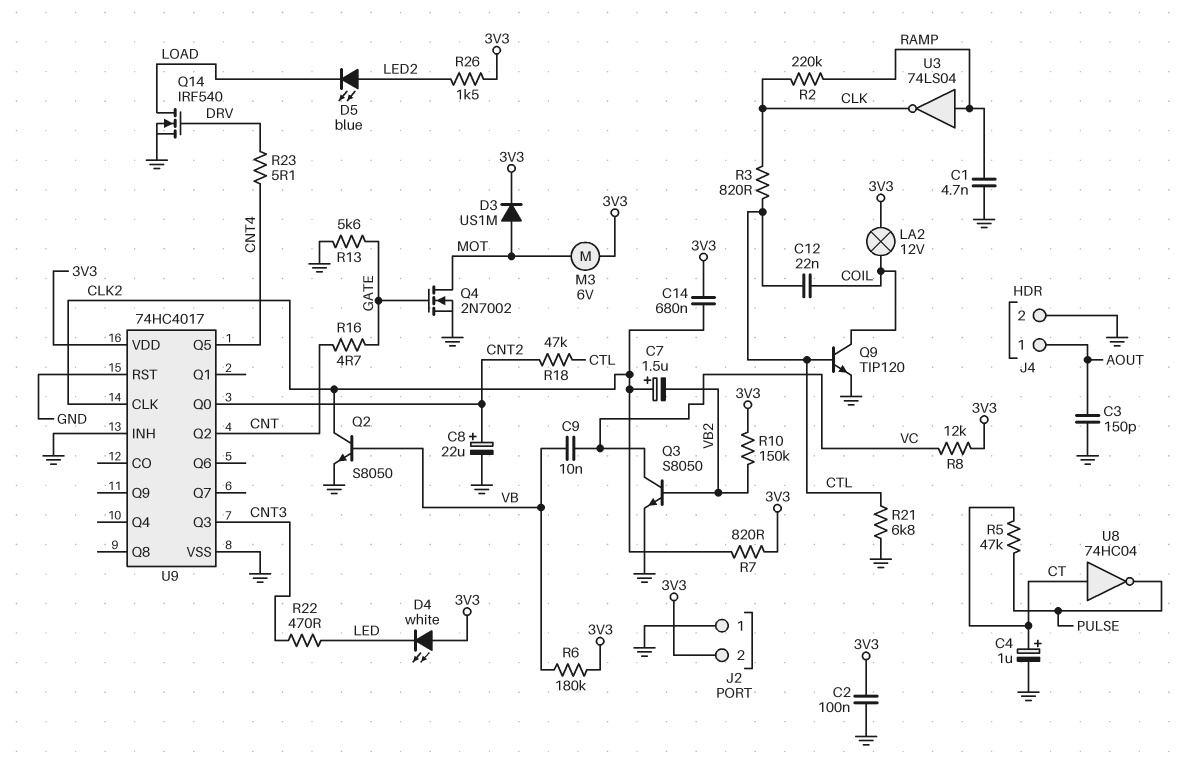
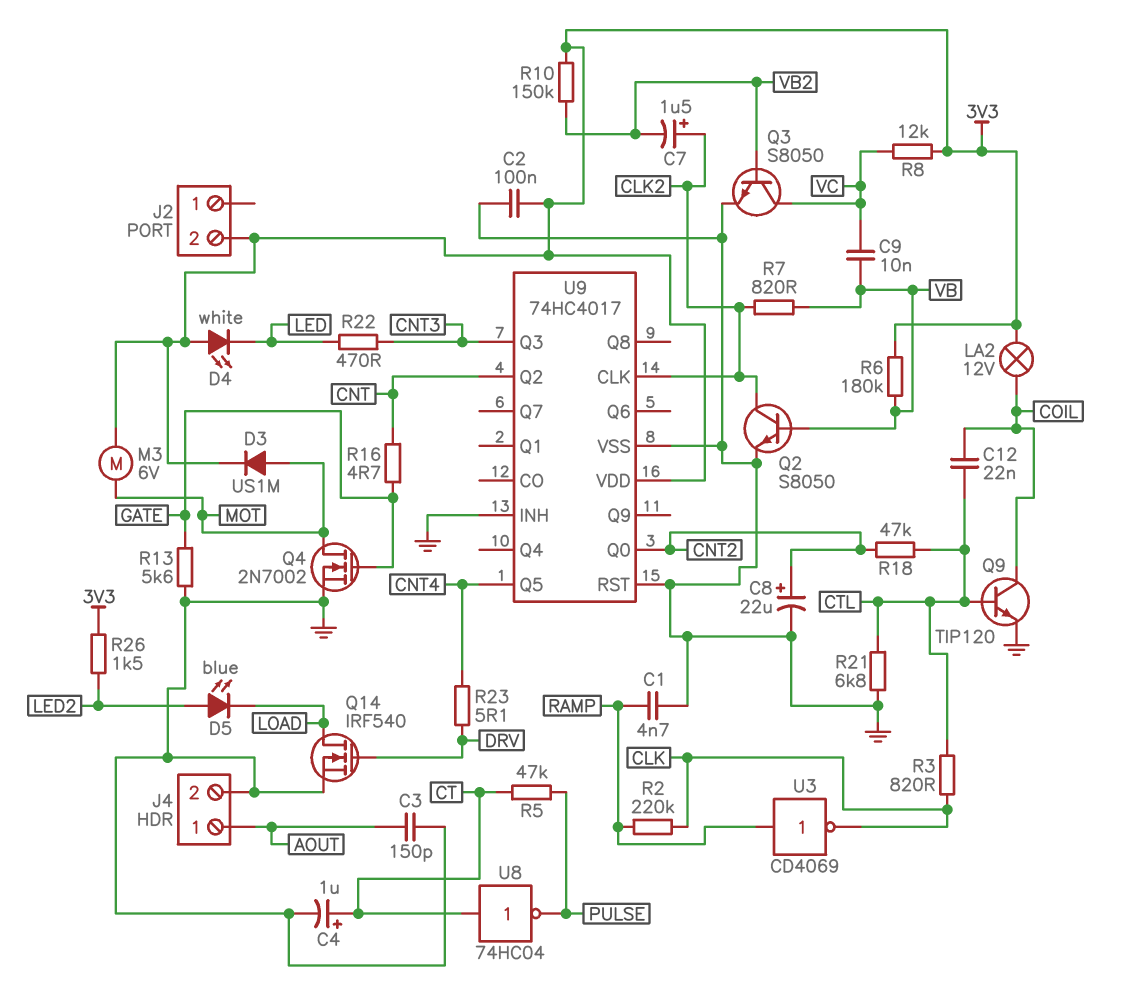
C14: 680nF (3V3, CLK2) -> none
J2 pin 1: GND -> none
R7: 820 (3V3, CLK2) -> 820 (CLK2, VB)
U3: NOT 74LS04 (in RAMP, out CLK) -> NOT CD4069 (in RAMP, out CLK)

